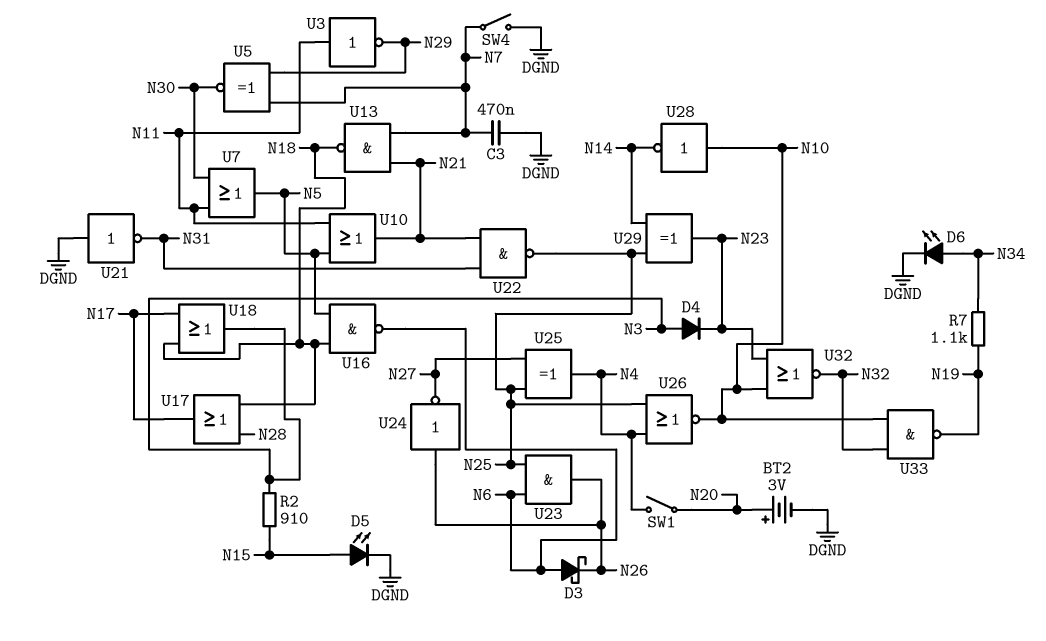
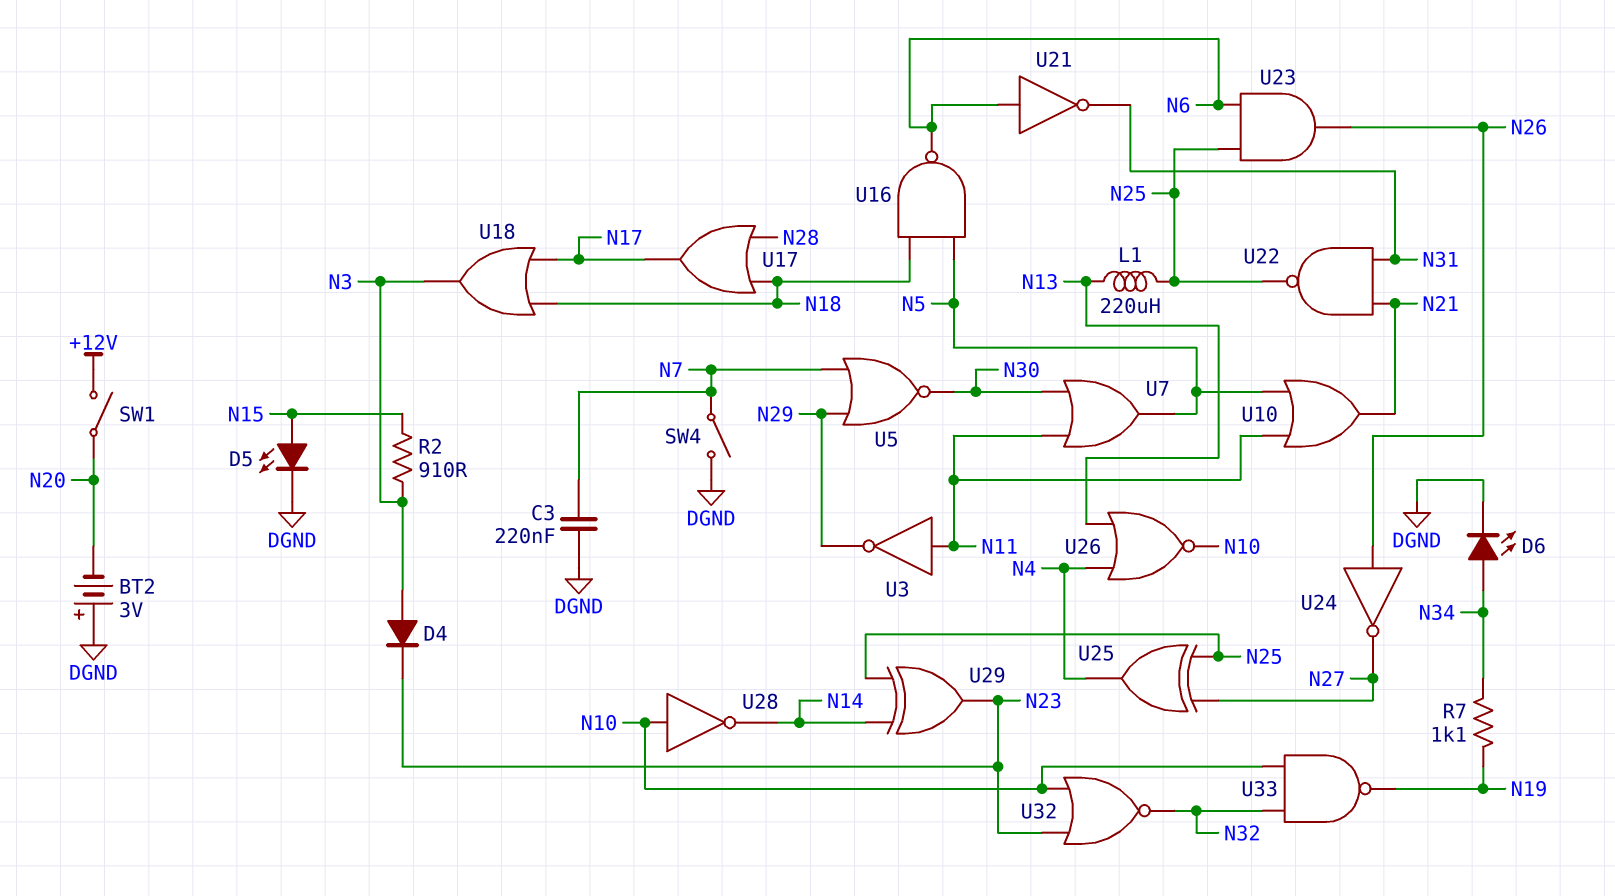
BT2: 3V (plus N20, minus DGND) -> 3V (plus DGND, minus N20)
C3: 470nF (DGND, N7) -> 220nF (DGND, N7)
D3: schottky (A N6, K N26) -> none
L1: none -> 220uH (N13, N25)
SW1: switch (N4, N20) -> switch (+12V, N20)
U5: XNOR (in N7, in N29, out N30) -> NOR (in N7, in N29, out N30)
U13: NAND (in N7, in N21, out N18) -> none
U21: NOT (in DGND, out N31) -> NOT (in N6, out N31)
U26: NOR (in N4, in N25, out N10) -> NOR (in N4, in N13, out N10)

